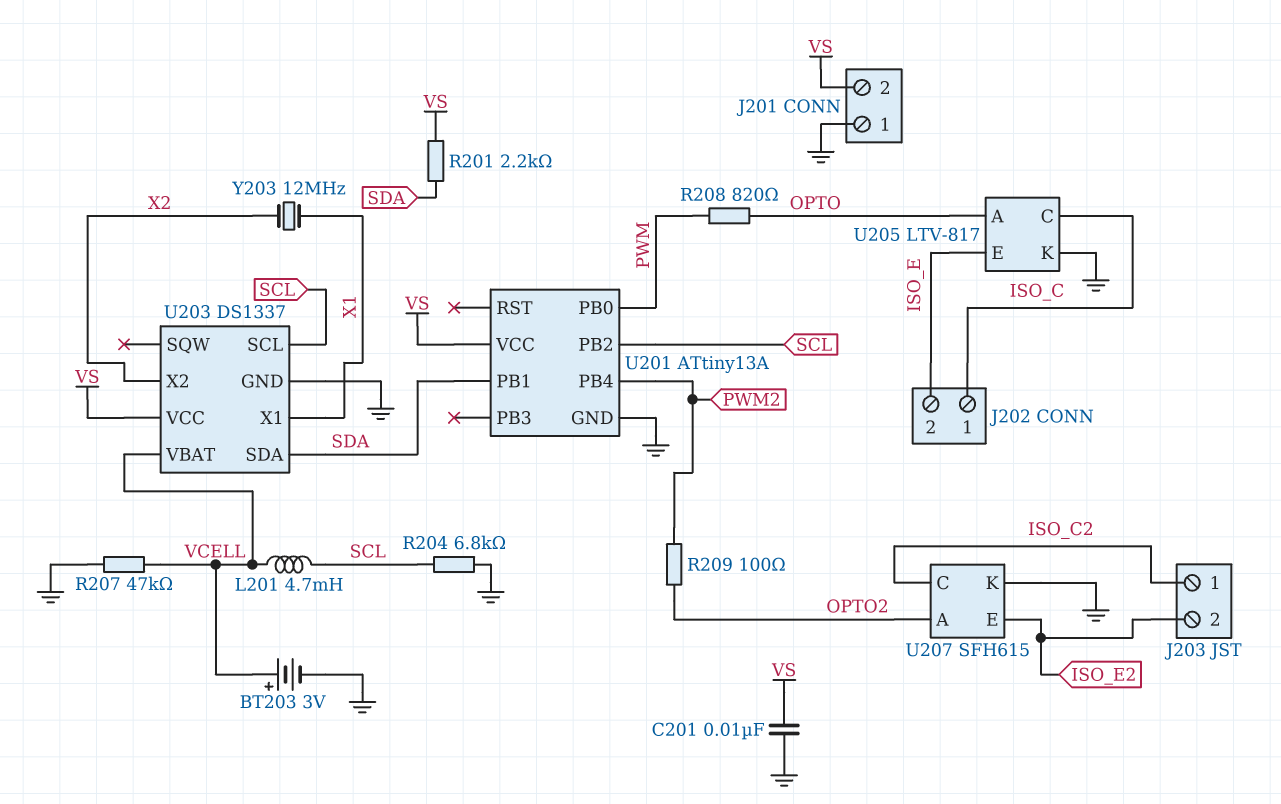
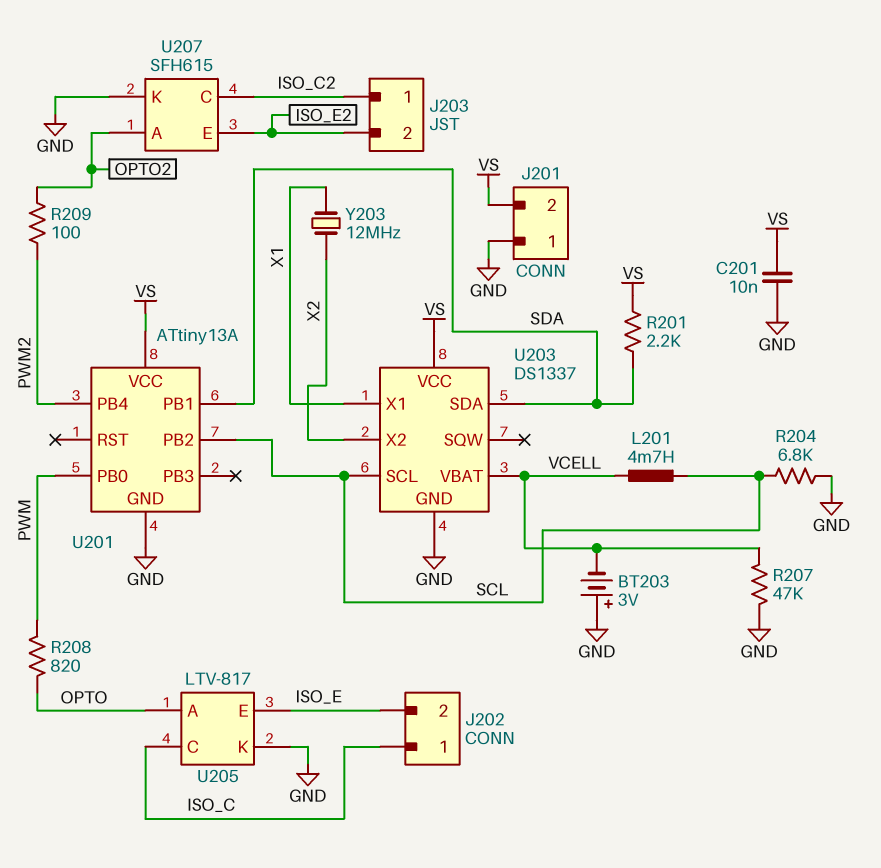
BT203: 3V (plus VCELL, minus GND) -> 3V (plus GND, minus VCELL)

